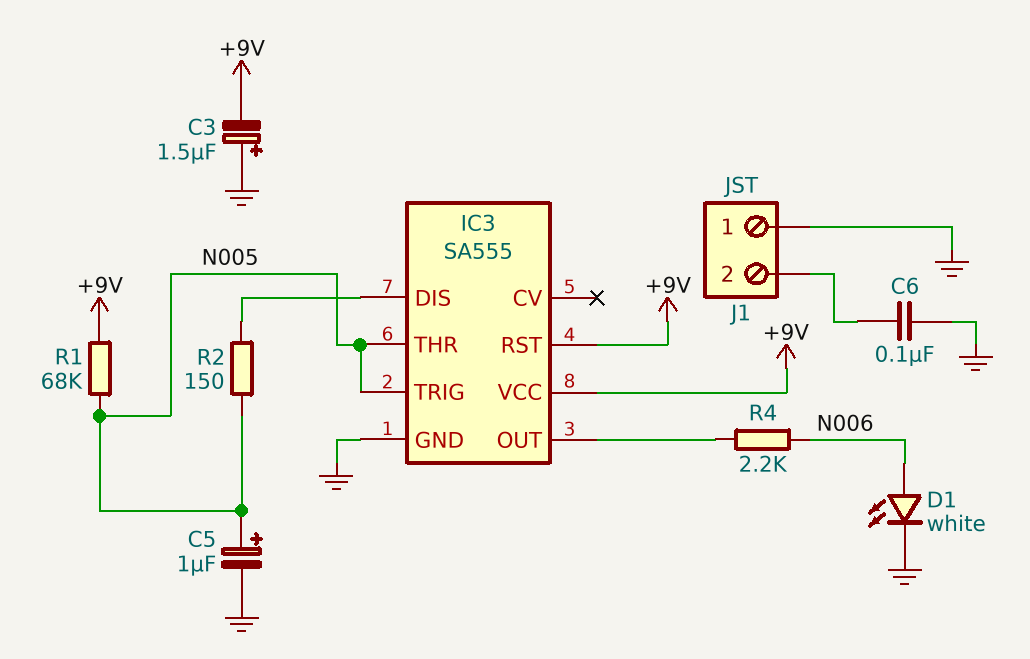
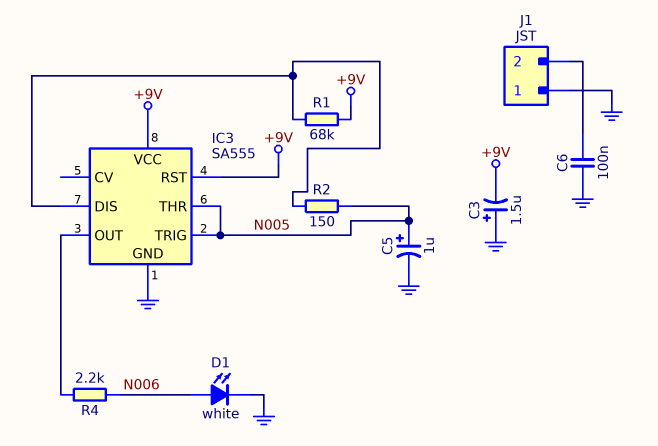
R1: 68k (+9V, N005) -> 68k (+9V, IC3/DIS)

